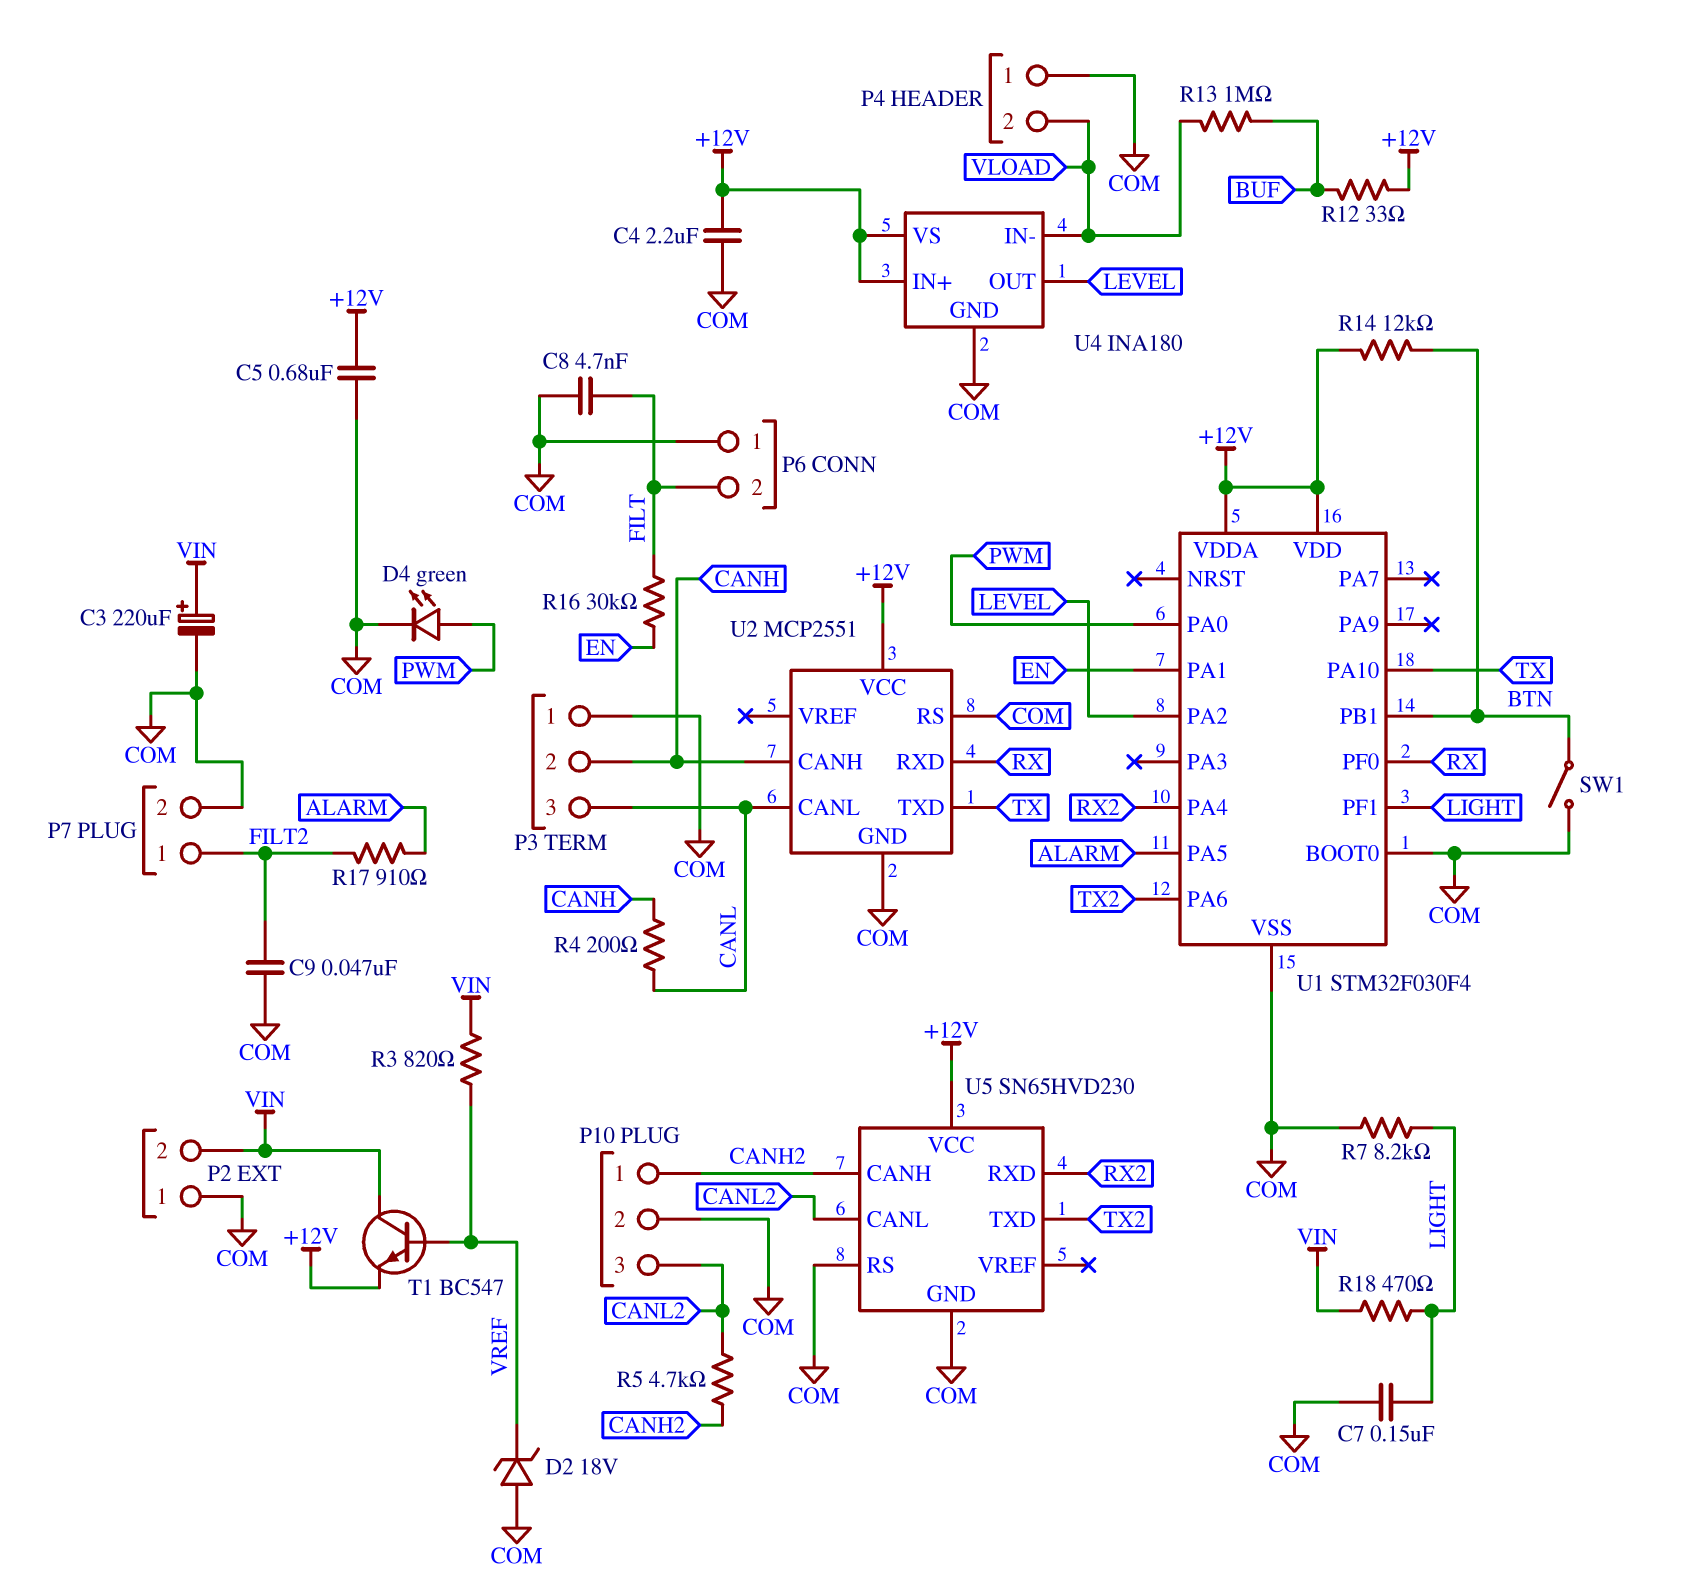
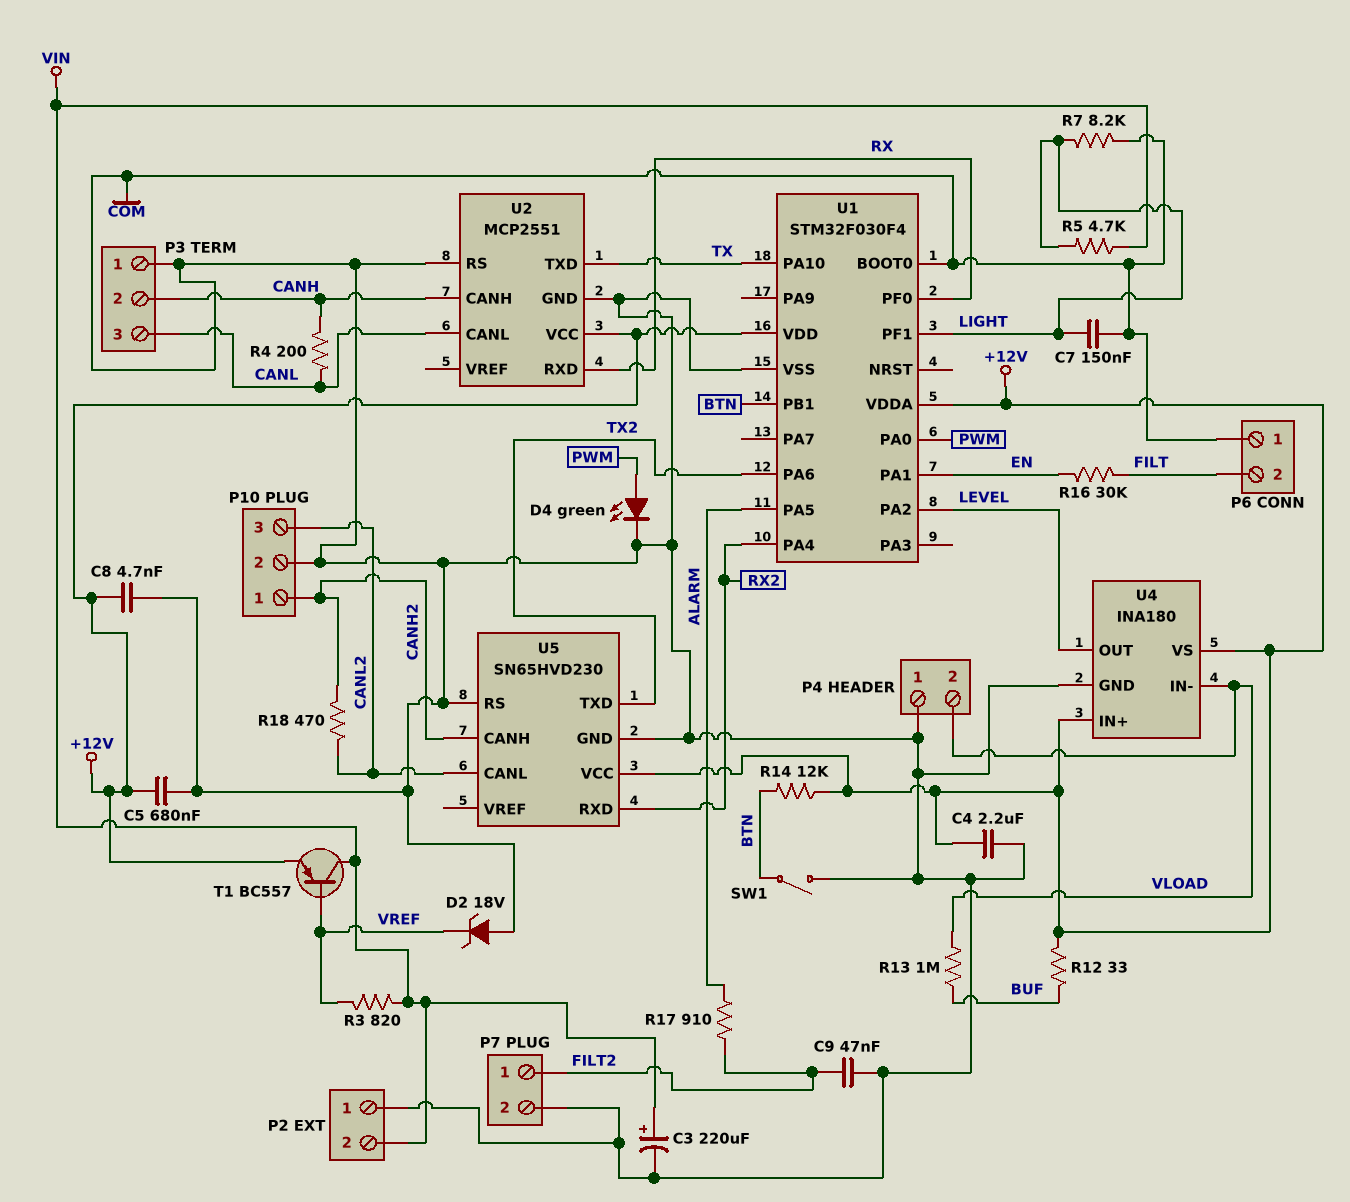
C8: 4.7nF (COM, FILT) -> 4.7nF (+12V, COM)
R5: 4.7k (CANH2, CANL2) -> 4.7k (LIGHT, VIN)
R18: 470 (LIGHT, VIN) -> 470 (CANH2, CANL2)
T1: NPN BC547 (B VREF, C VIN, E +12V) -> PNP BC557 (B VREF, C VIN, E +12V)

